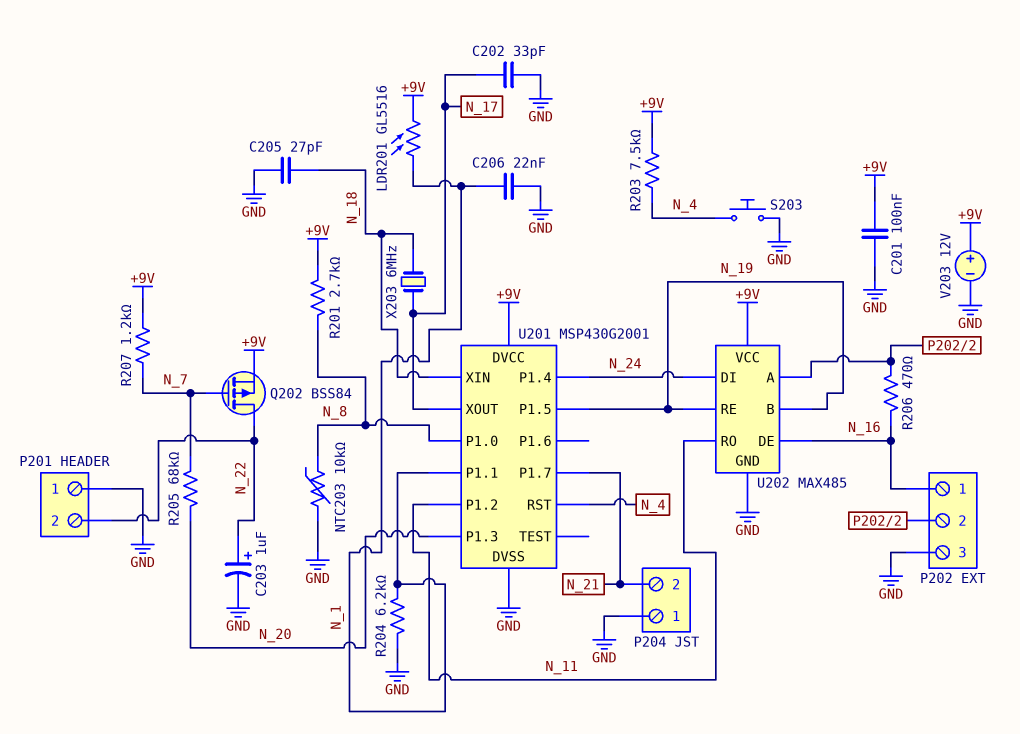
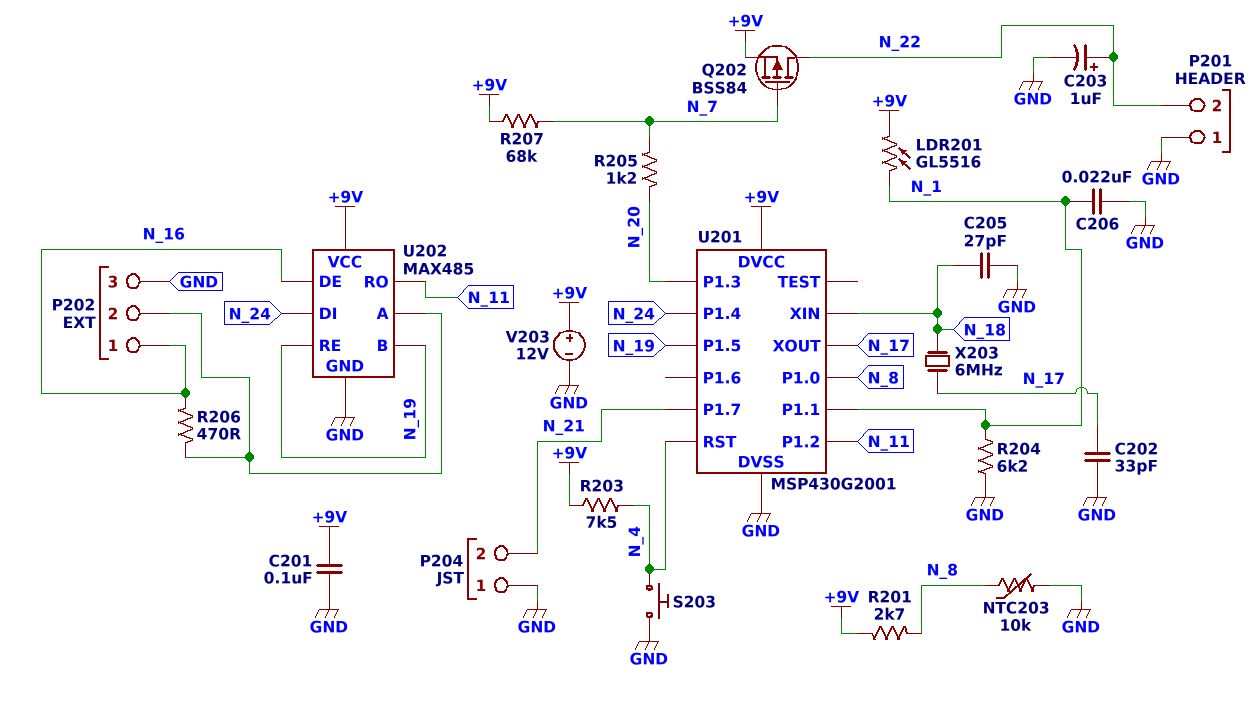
R205: 68k (N_7, N_20) -> 1.2k (N_7, N_20)
R207: 1.2k (+9V, N_7) -> 68k (+9V, N_7)

